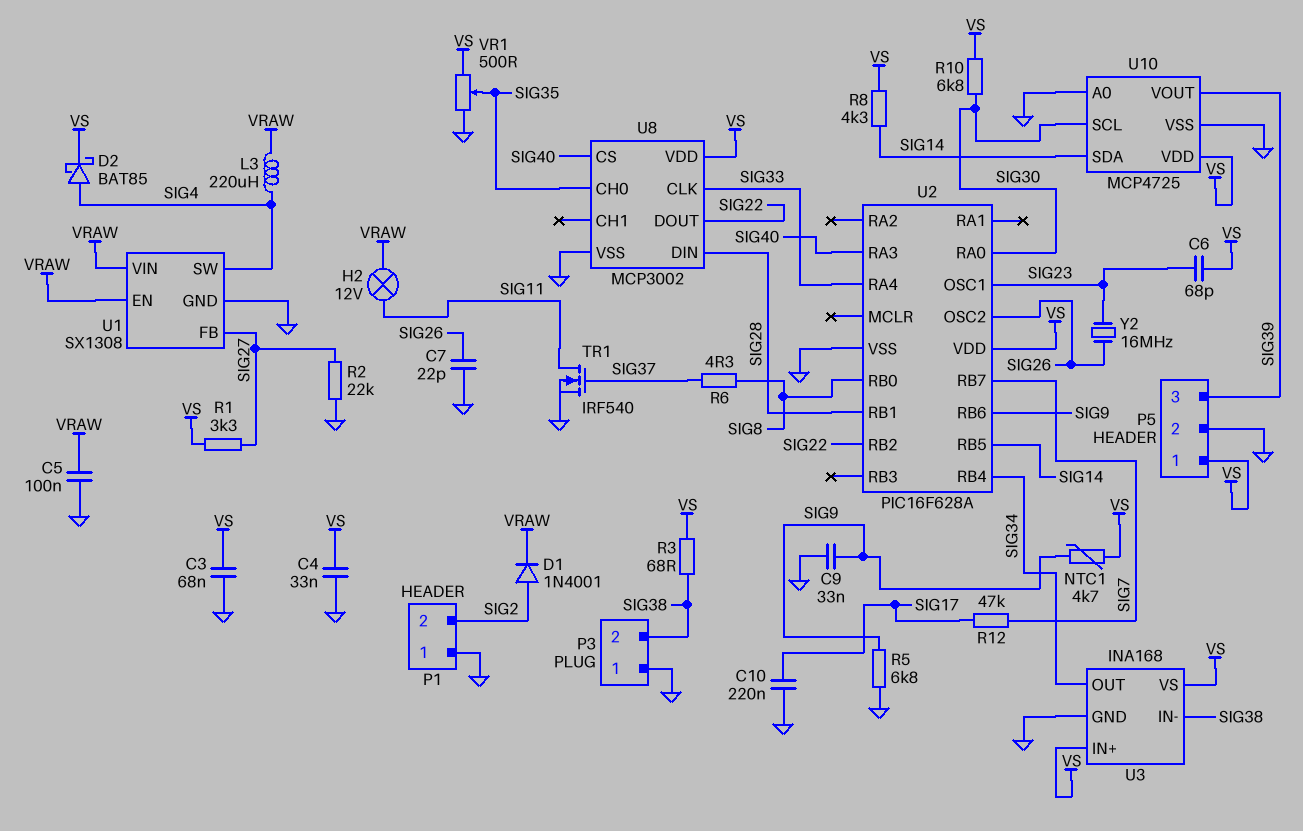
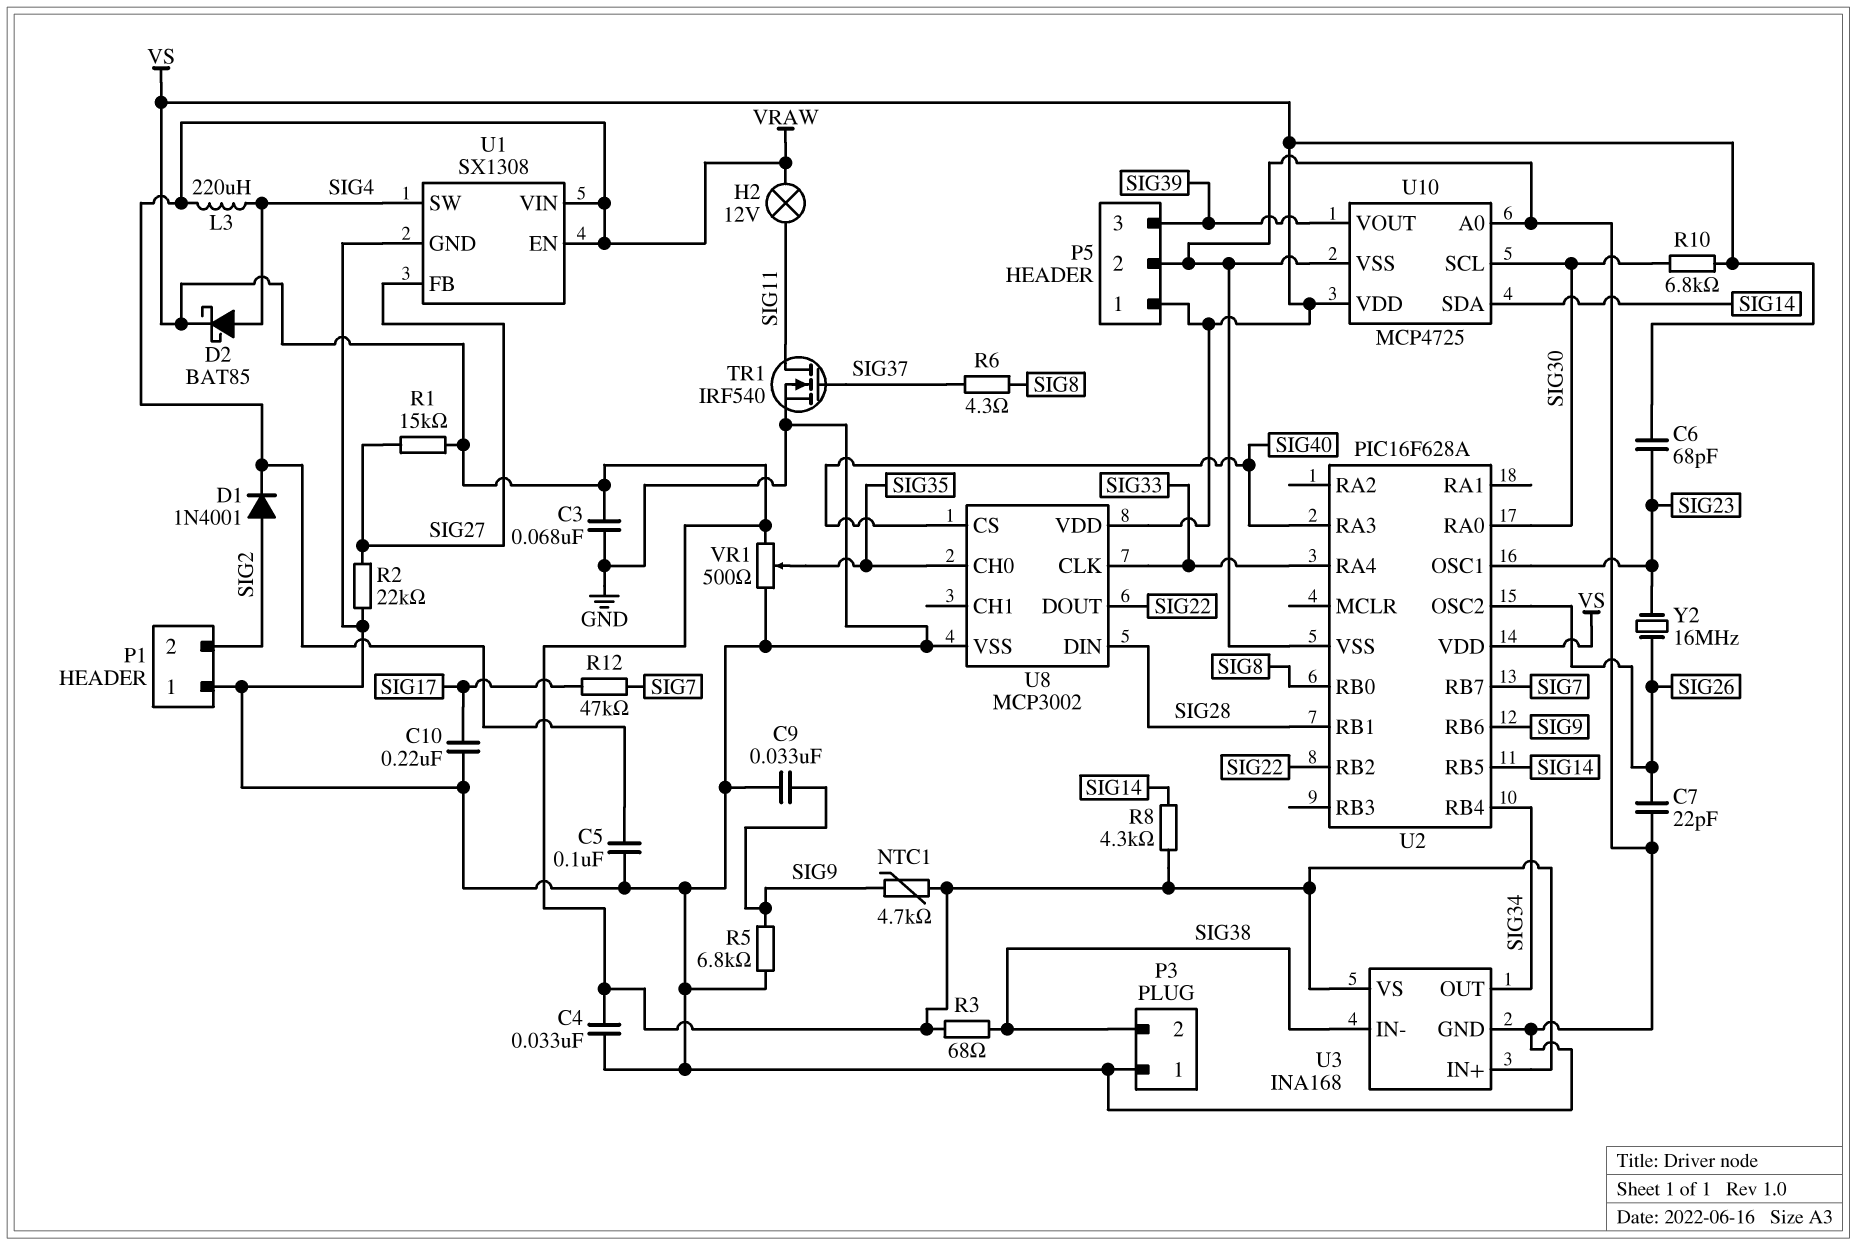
R1: 3.3k (SIG27, VS) -> 15k (SIG27, VS)

